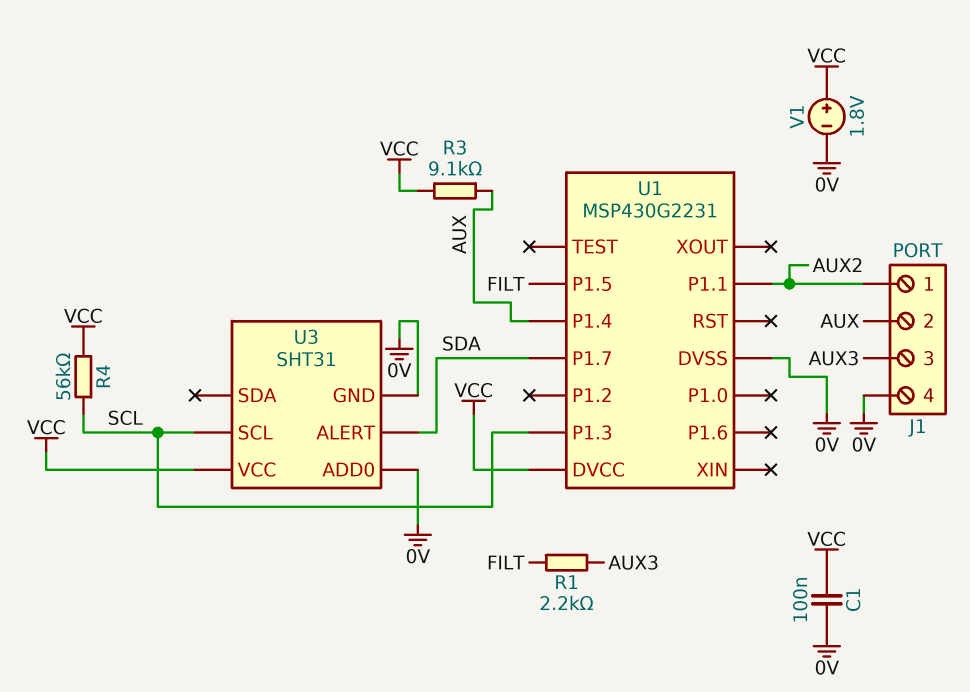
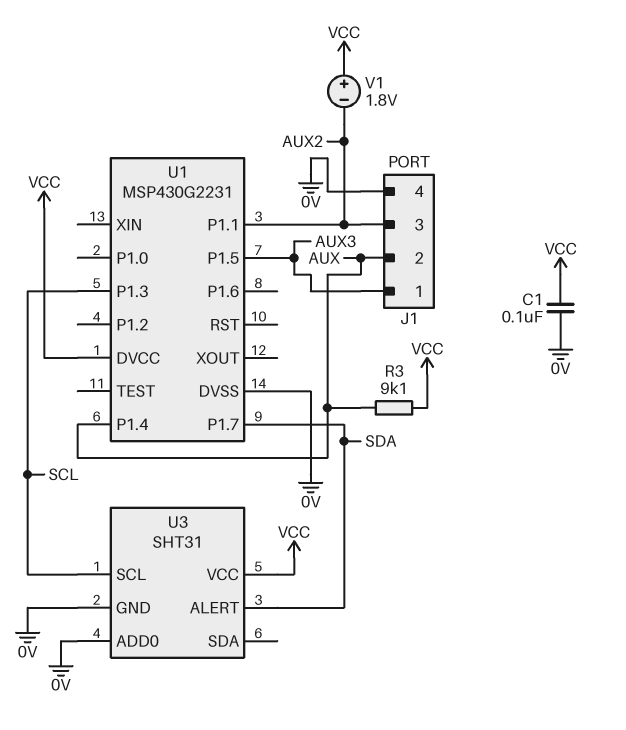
J1 pin 1: AUX2 -> AUX3
J1 pin 3: AUX3 -> AUX2
R1: 2.2k (AUX3, FILT) -> none
R4: 56k (SCL, VCC) -> none
U1 pin P1.5: FILT -> AUX3
V1: 1.8V (plus VCC, minus 0V) -> 1.8V (plus VCC, minus AUX2)

